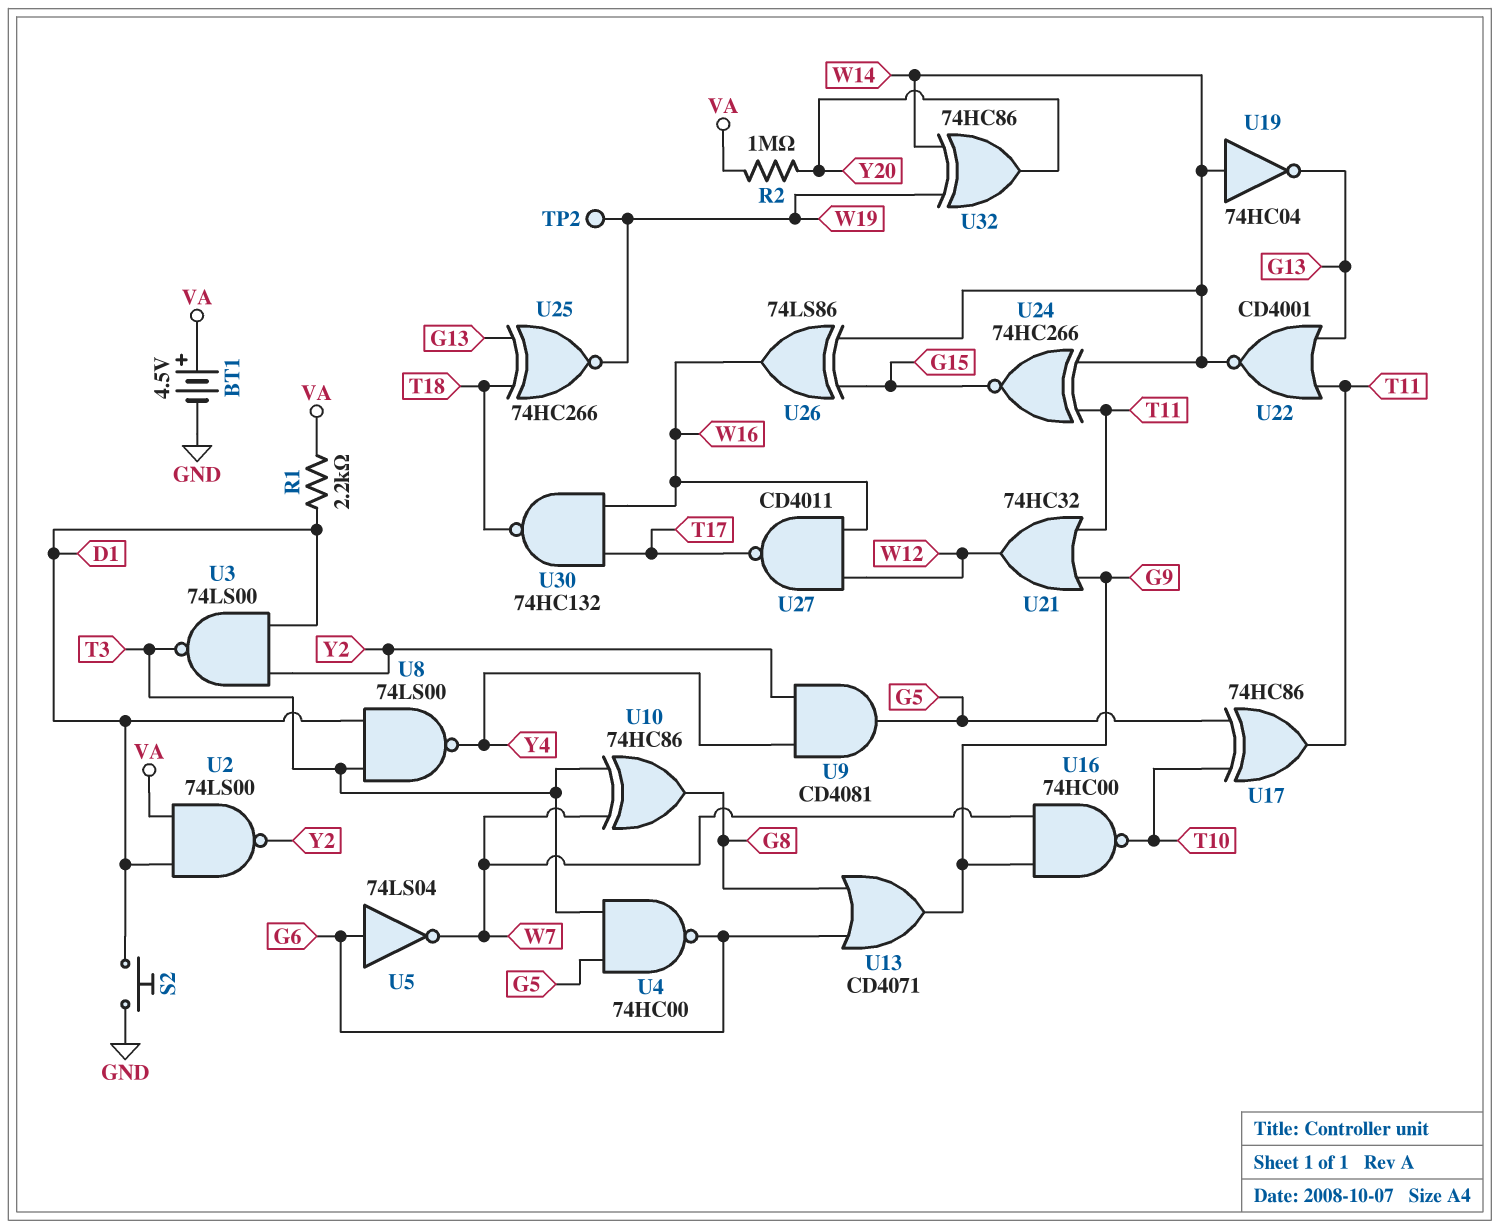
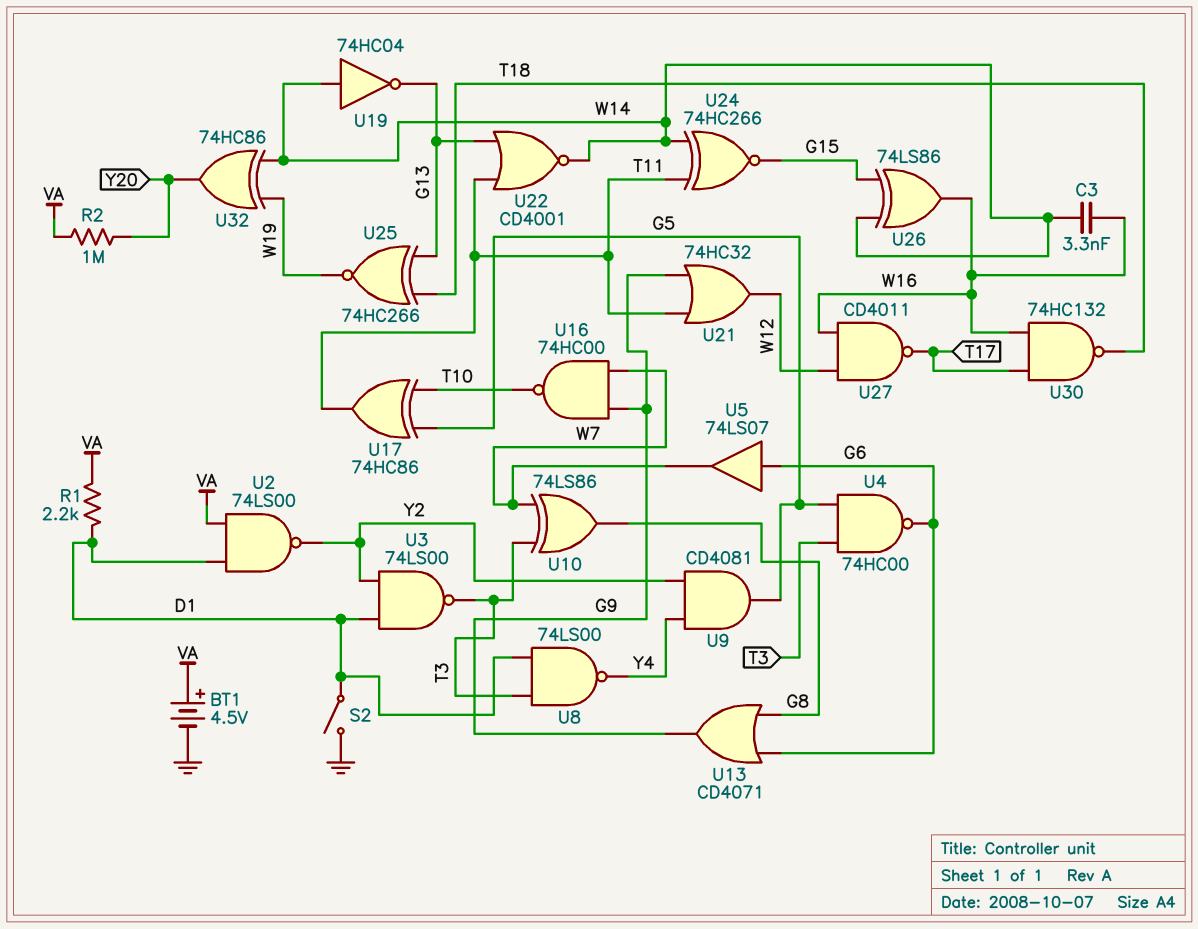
C3: none -> 3.3nF (W14, W16)
S2: button (D1, GND) -> switch (D1, GND)
TP2: test point (W19) -> none
U5: NOT 74LS04 (in G6, out W7) -> buffer 74LS07 (in G6, out W7)
U10: XOR 74HC86 (in T3, in W7, out G8) -> XOR 74LS86 (in T3, in W7, out G8)

